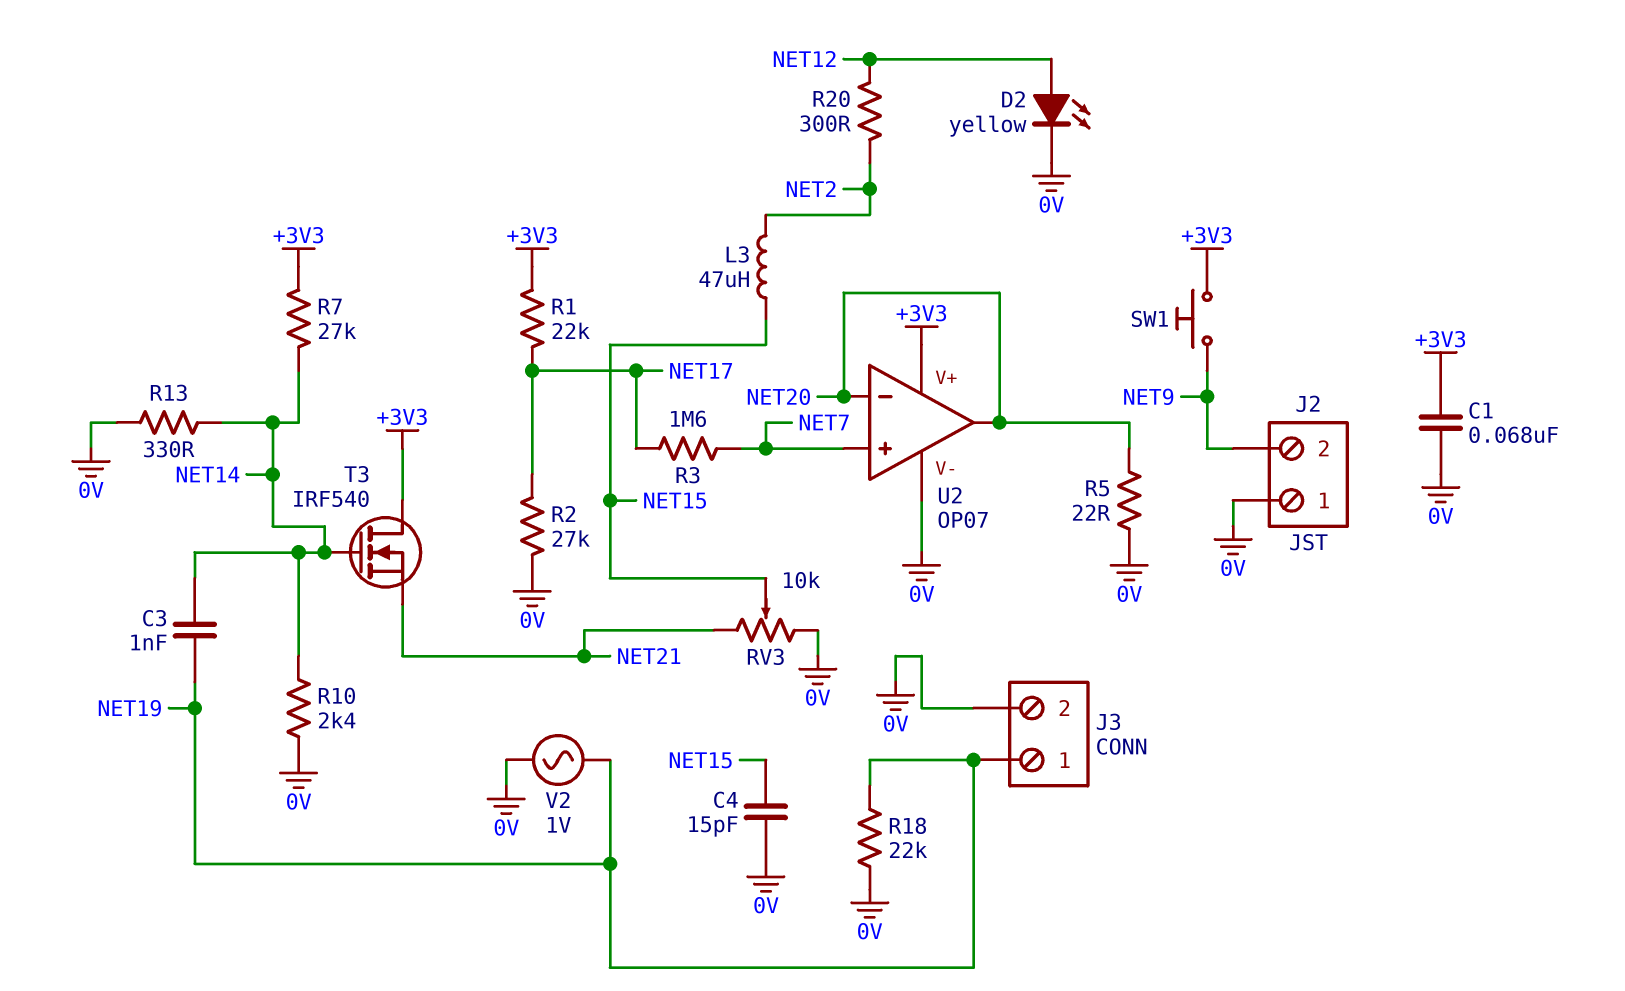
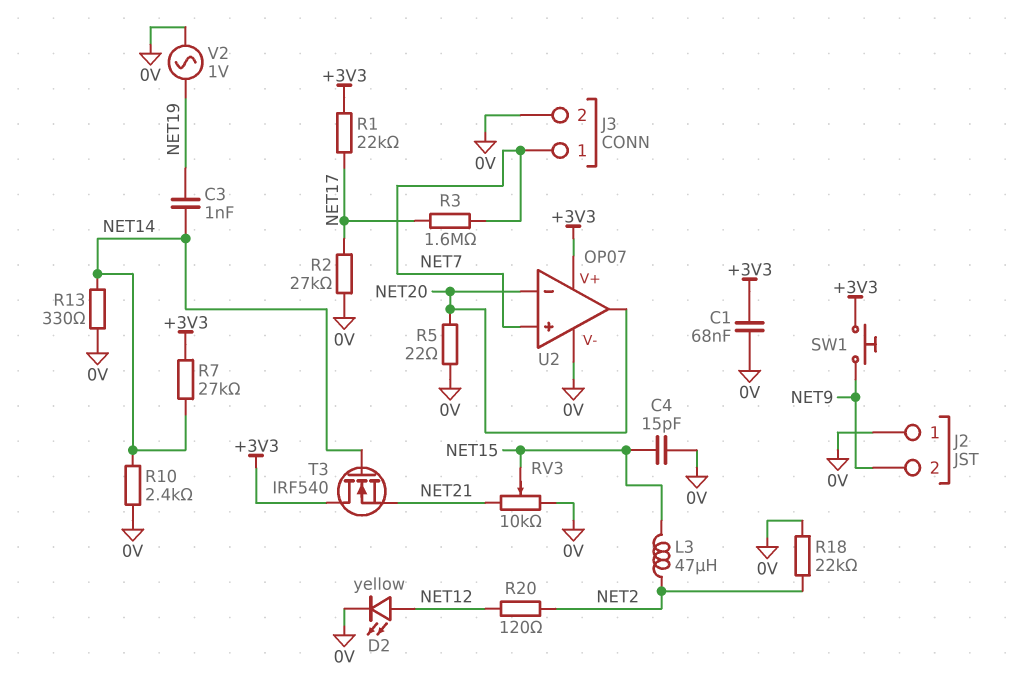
J3 pin 1: NET19 -> NET7
R18: 22k (0V, NET19) -> 22k (0V, NET2)
R20: 300 (NET2, NET12) -> 120 (NET2, NET12)

